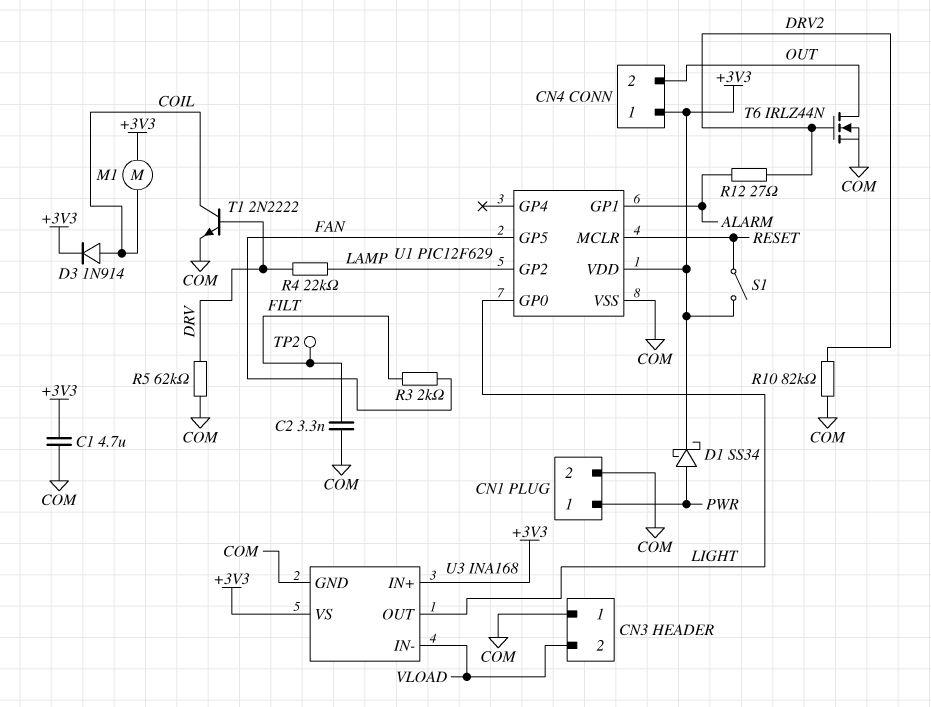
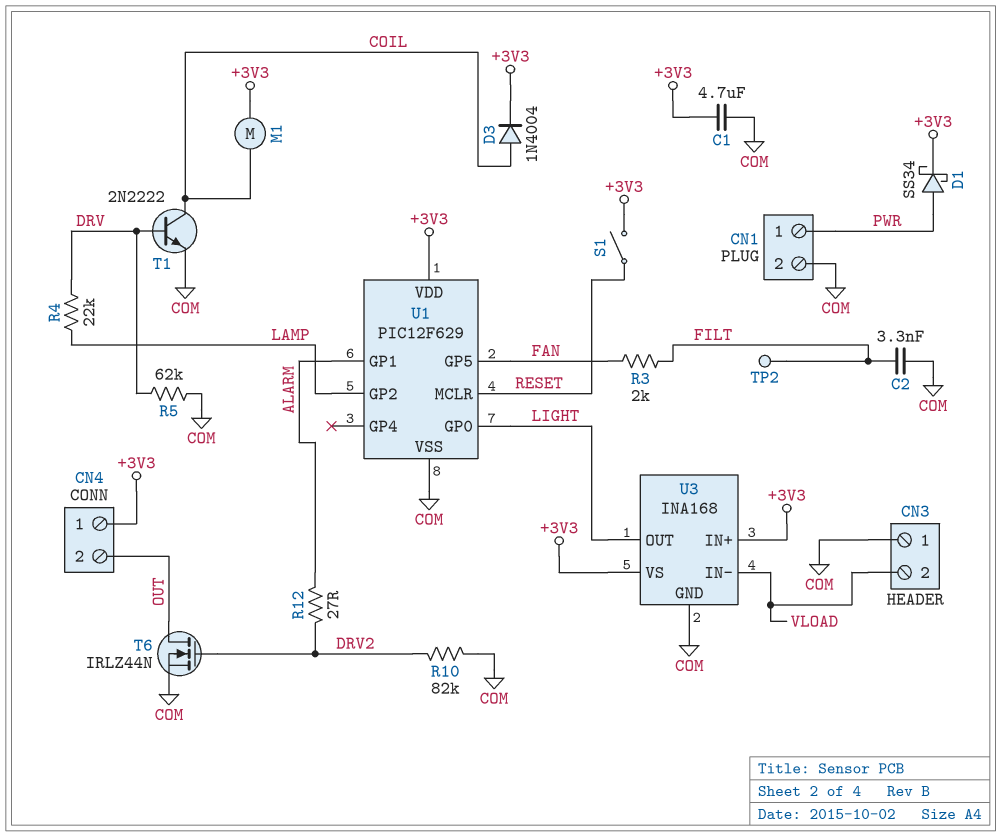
D3: diode 1N914 (A COIL, K +3V3) -> diode 1N4004 (A COIL, K +3V3)

